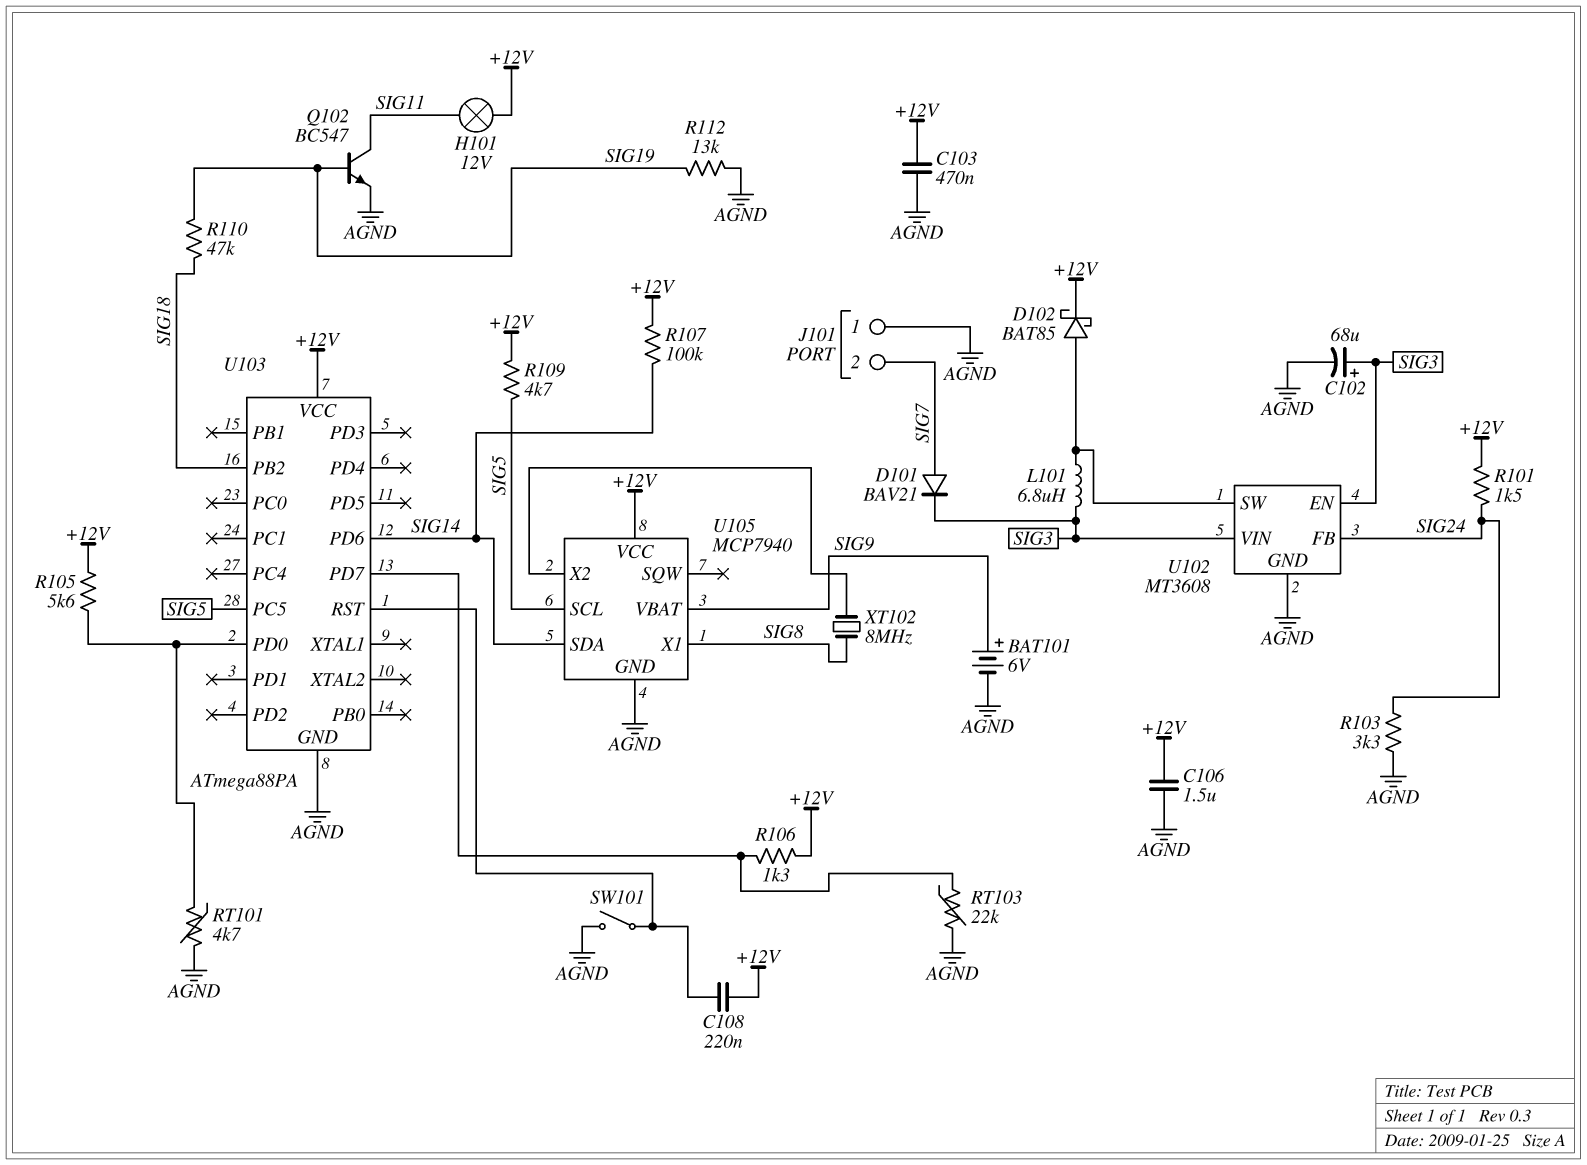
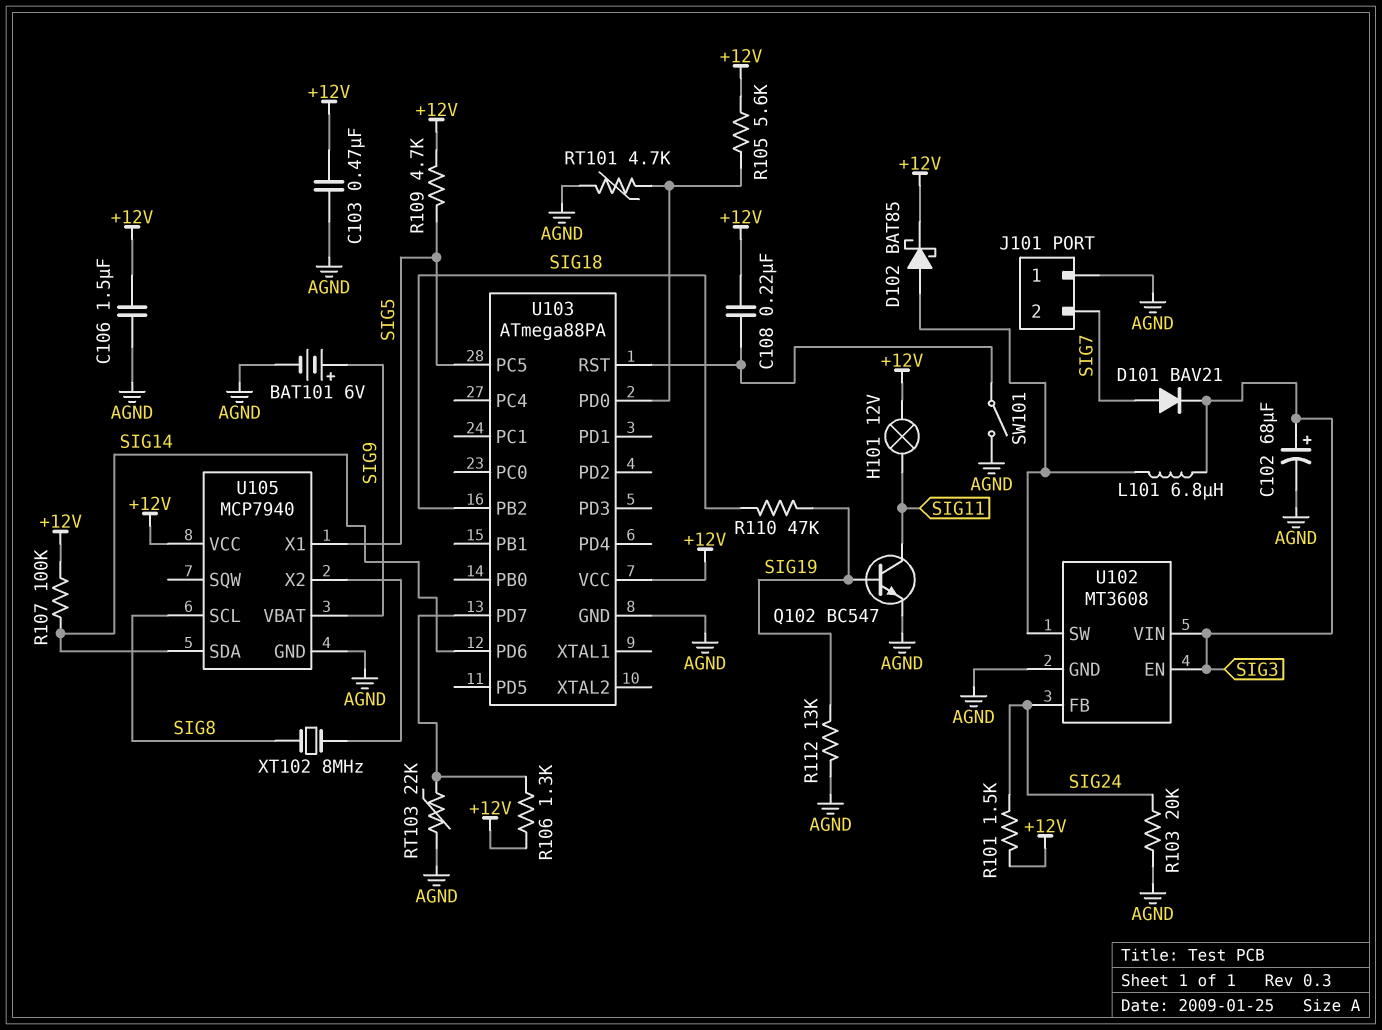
R103: 3.3k (AGND, SIG24) -> 20k (AGND, SIG24)
U105 pin SCL: SIG5 -> SIG8
U105 pin X1: SIG8 -> SIG5

